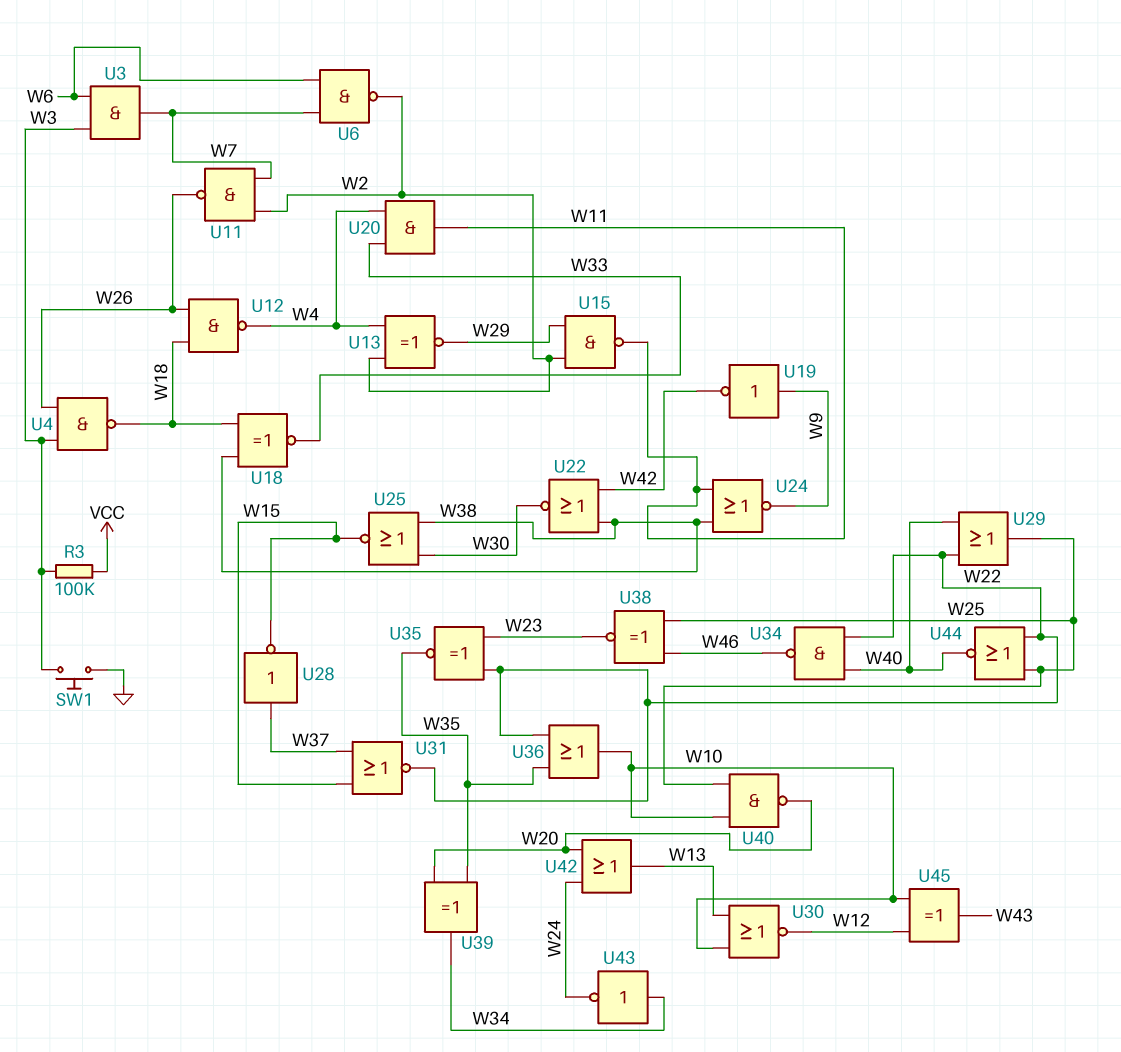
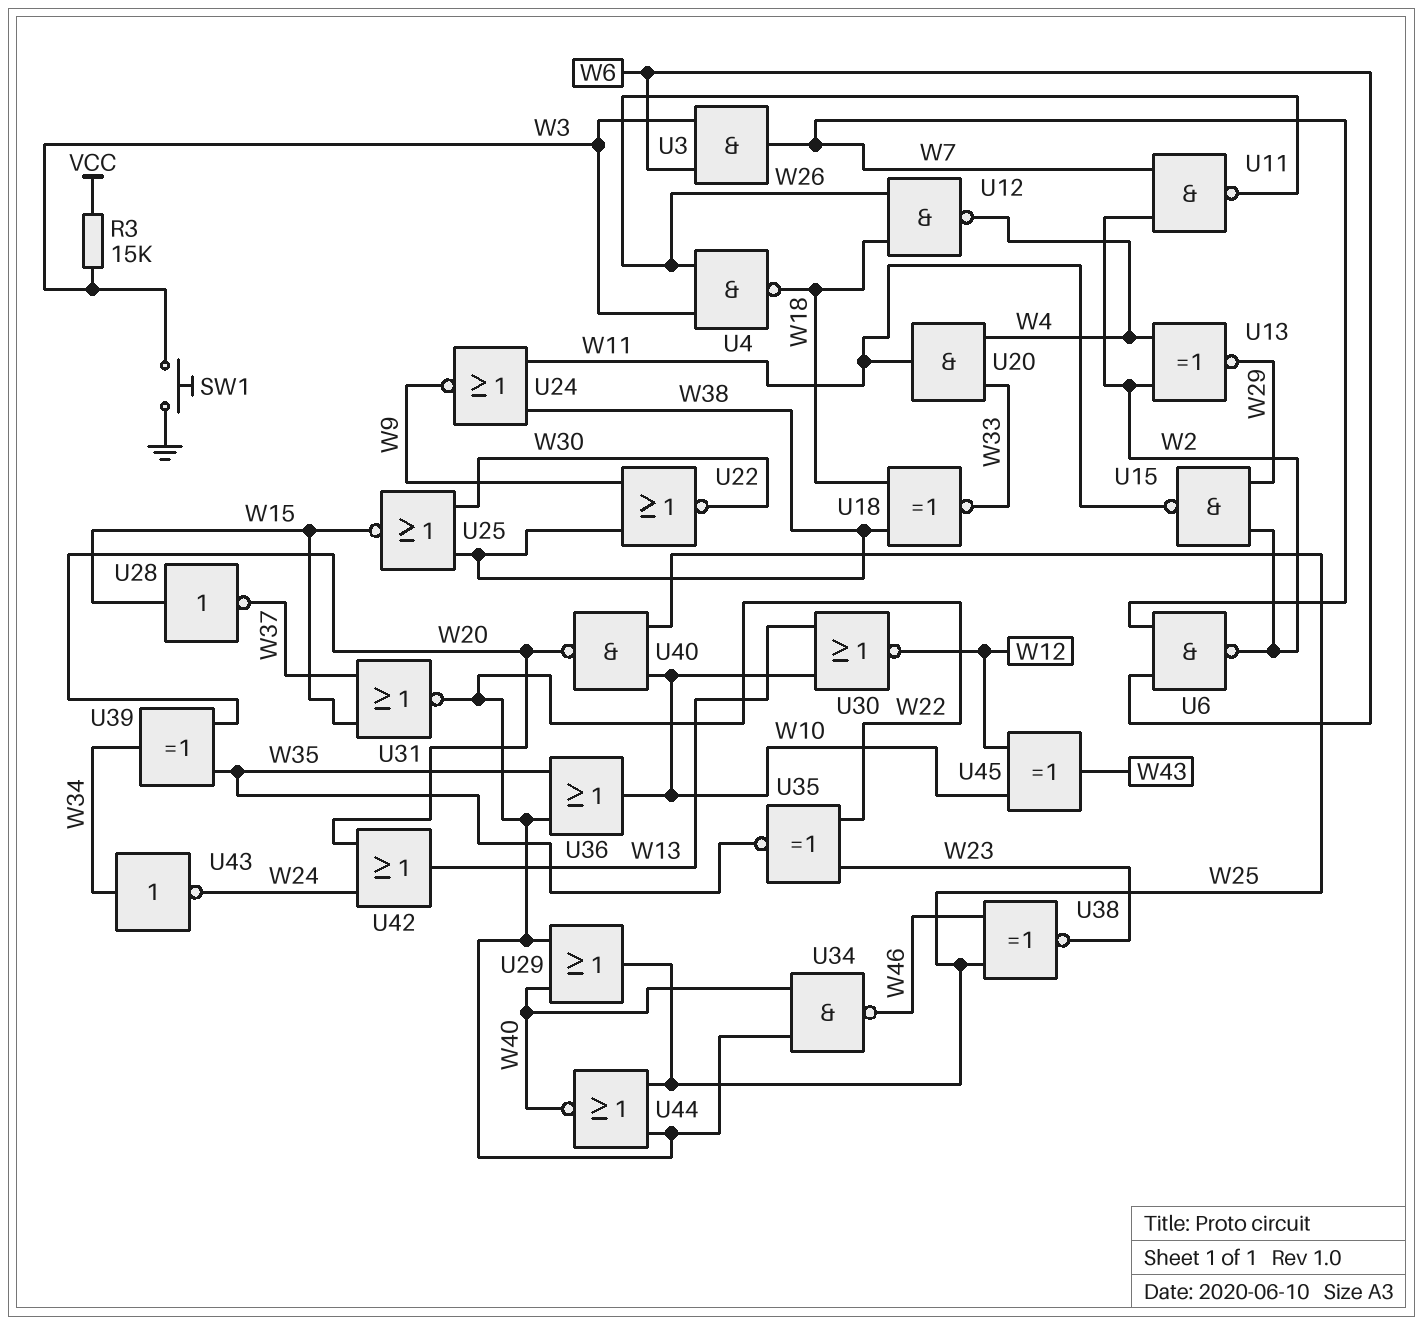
R3: 100k (VCC, W3) -> 15k (VCC, W3)
U19: NOT (in W9, out W42) -> none
U22: NOR (in W38, in W42, out W30) -> NOR (in W9, in W38, out W30)
U28: NOT (in W37, out W15) -> NOT (in W15, out W37)

